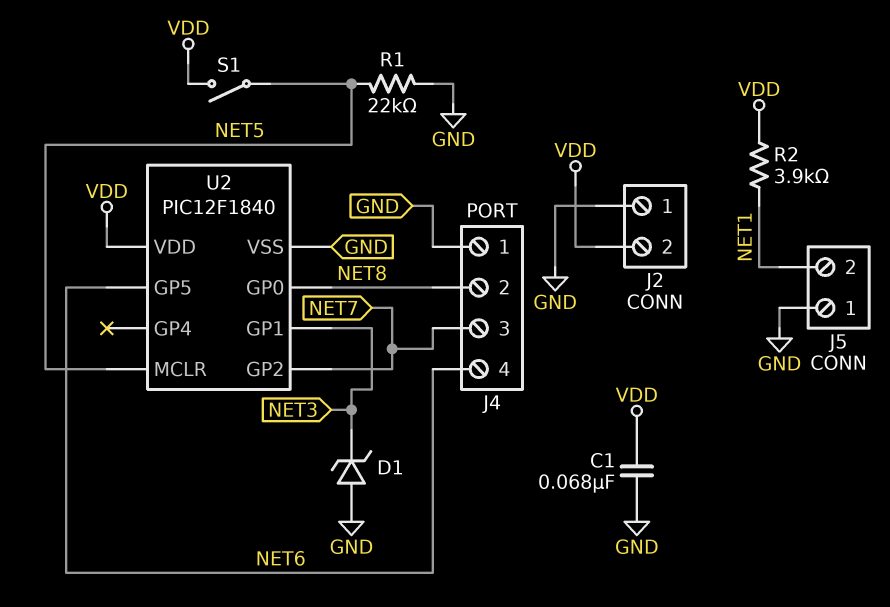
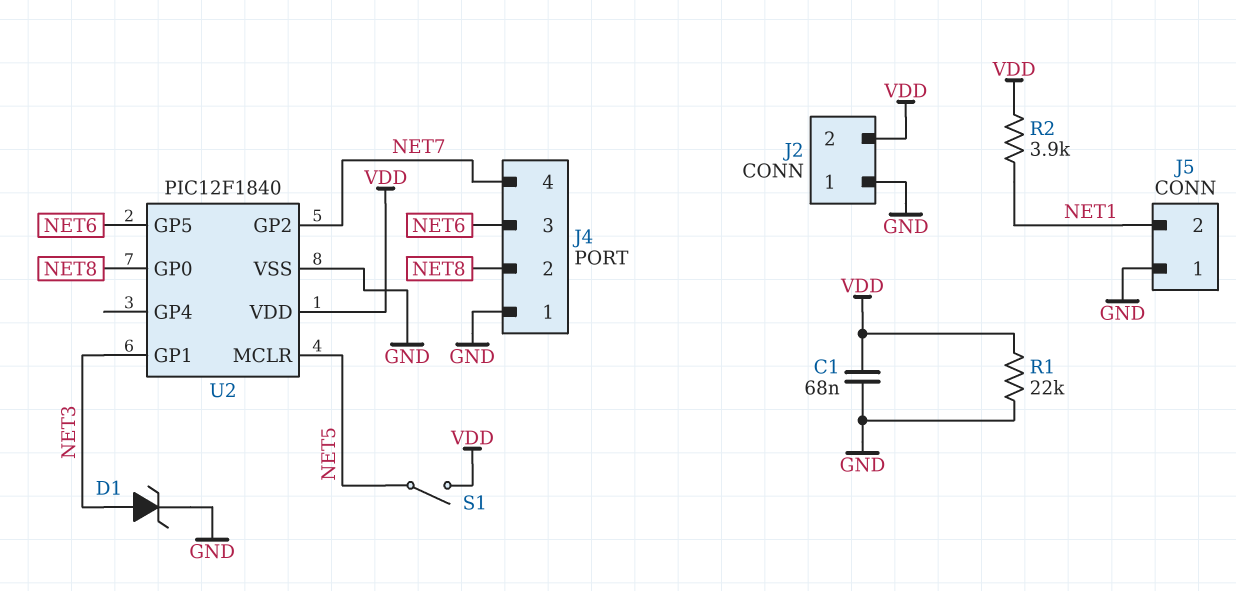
D1: zener (A GND, K NET3) -> zener (A NET3, K GND)
J4 pin 3: NET7 -> NET6
J4 pin 4: NET6 -> NET7
R1: 22k (GND, NET5) -> 22k (GND, VDD)

